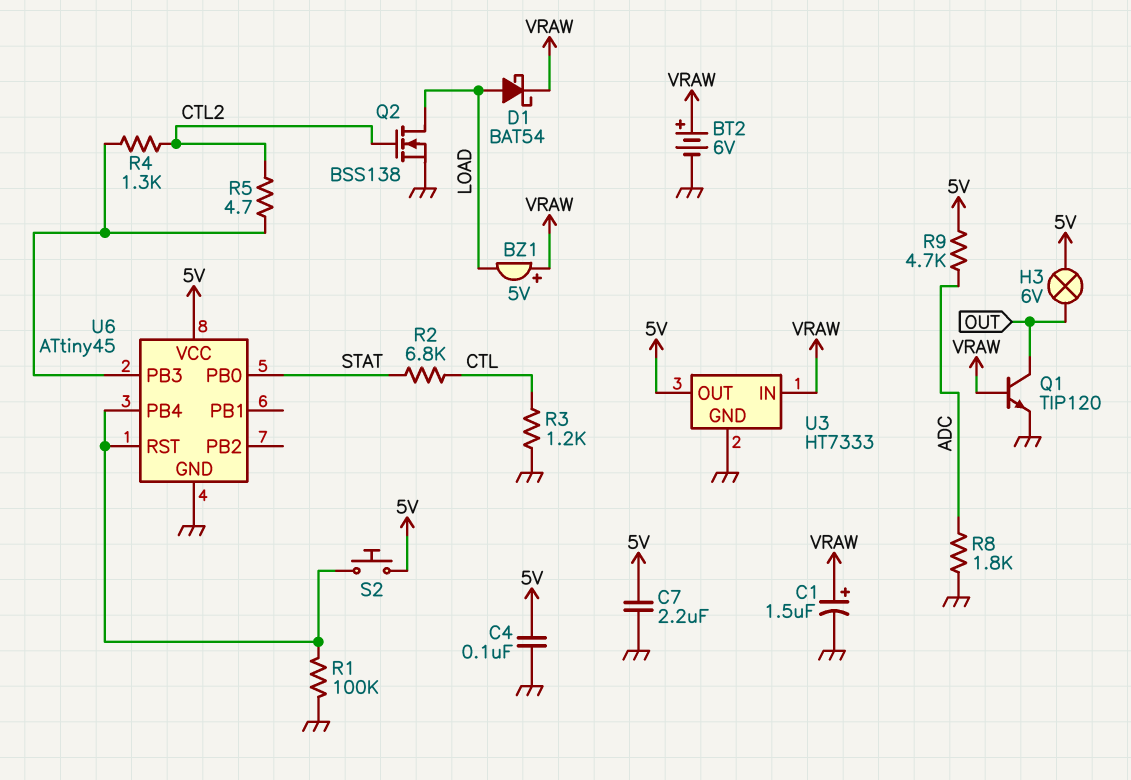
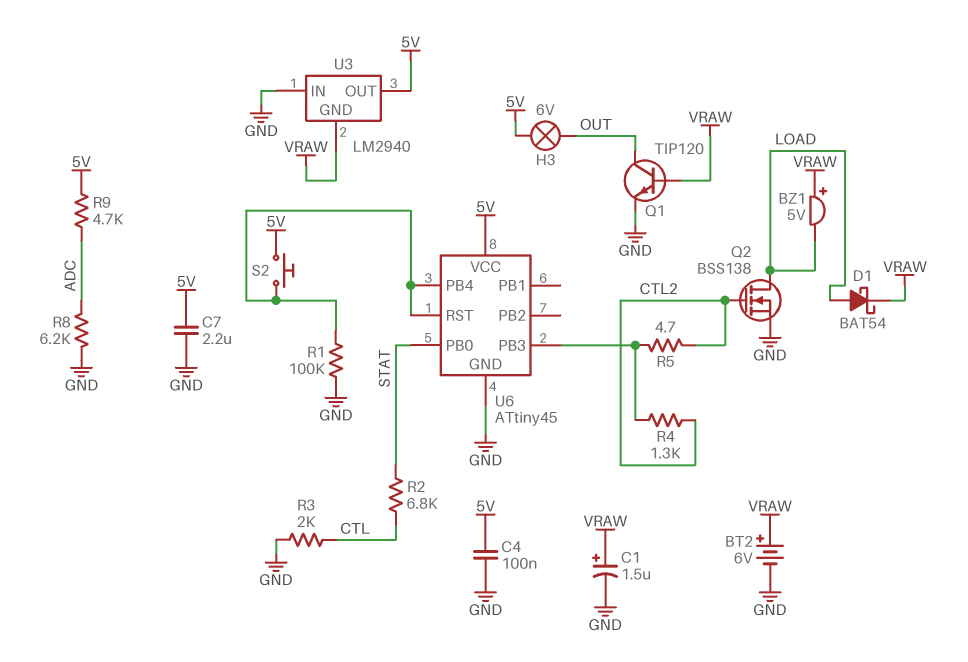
R3: 1.2k (CTL, GND) -> 2k (CTL, GND)
R8: 1.8k (ADC, GND) -> 6.2k (ADC, GND)
U3: HT7333 -> LM2940
U3 pin GND: GND -> VRAW
U3 pin IN: VRAW -> GND

